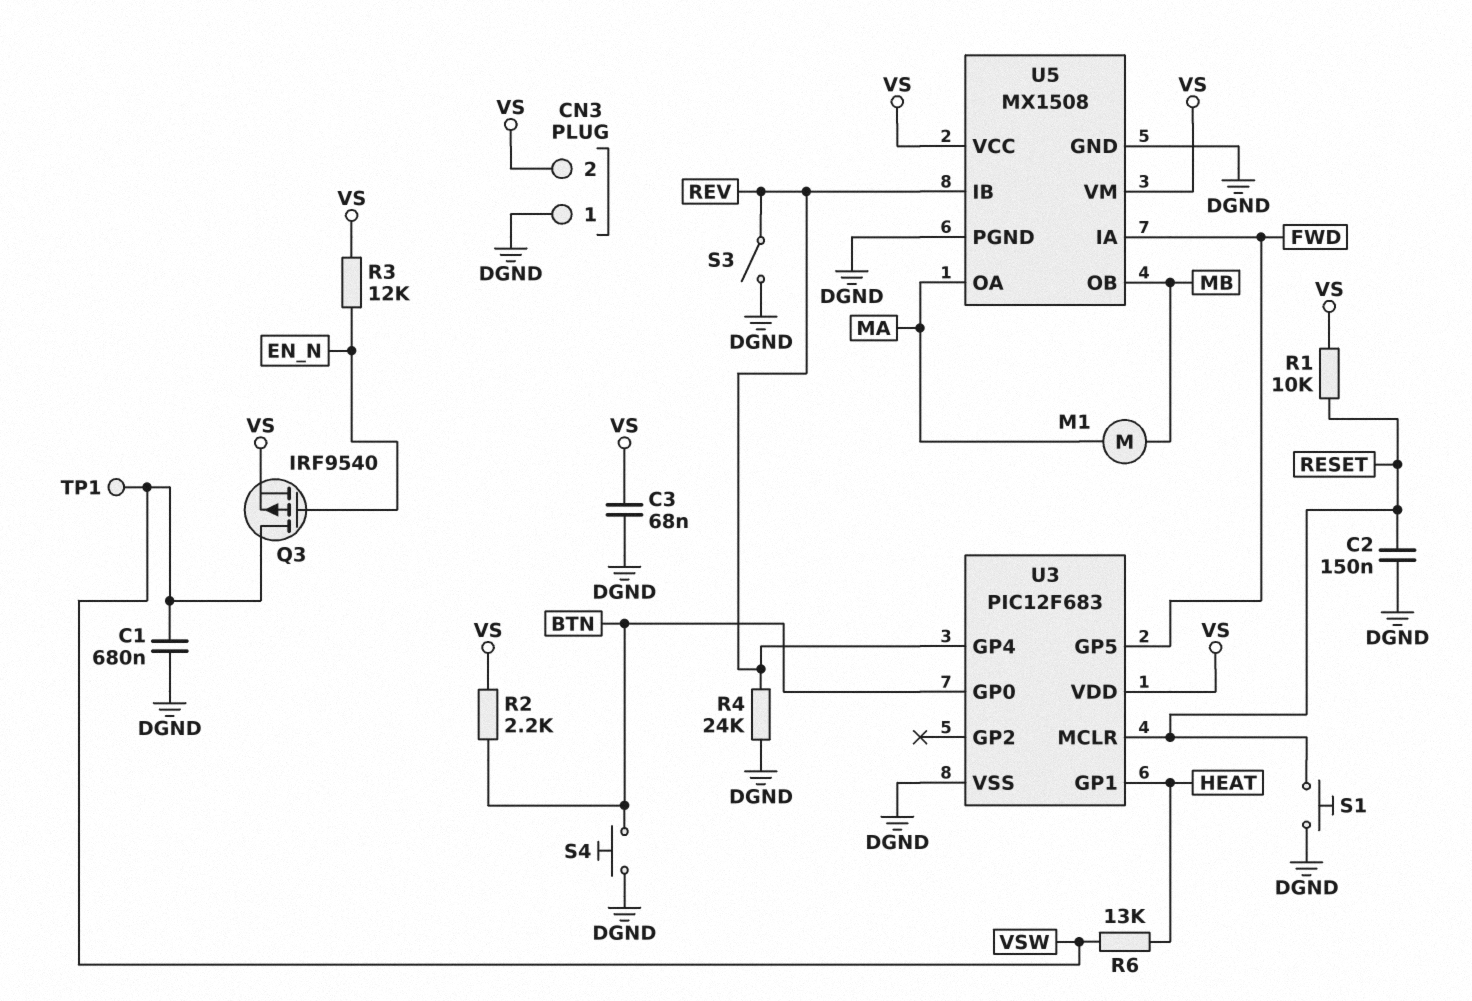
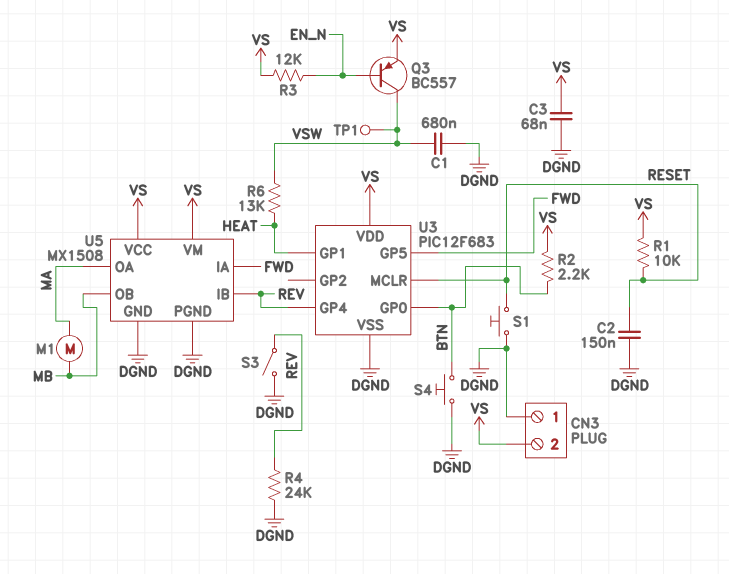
Q3: PMOS IRF9540 (G EN_N, D VSW, S VS) -> PNP BC557 (B EN_N, C VSW, E VS)

